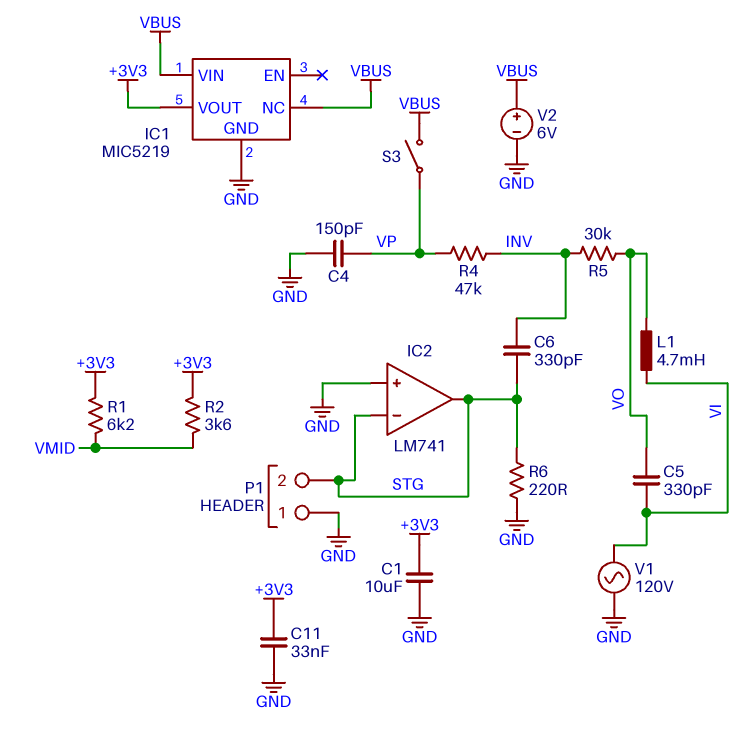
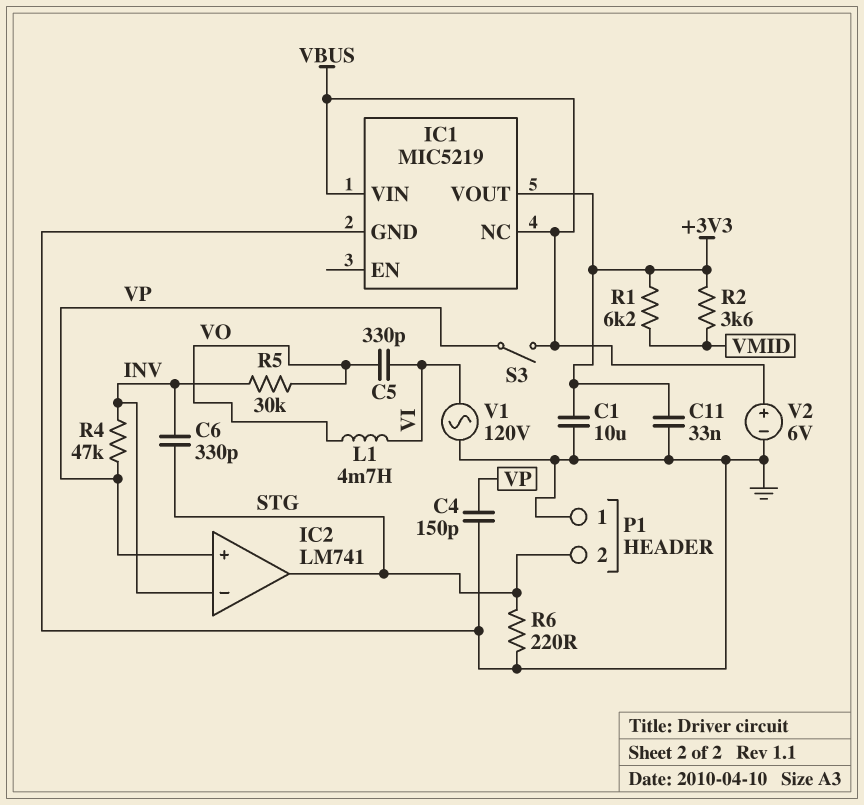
IC2 pin in+: GND -> VP
IC2 pin in-: STG -> INV

